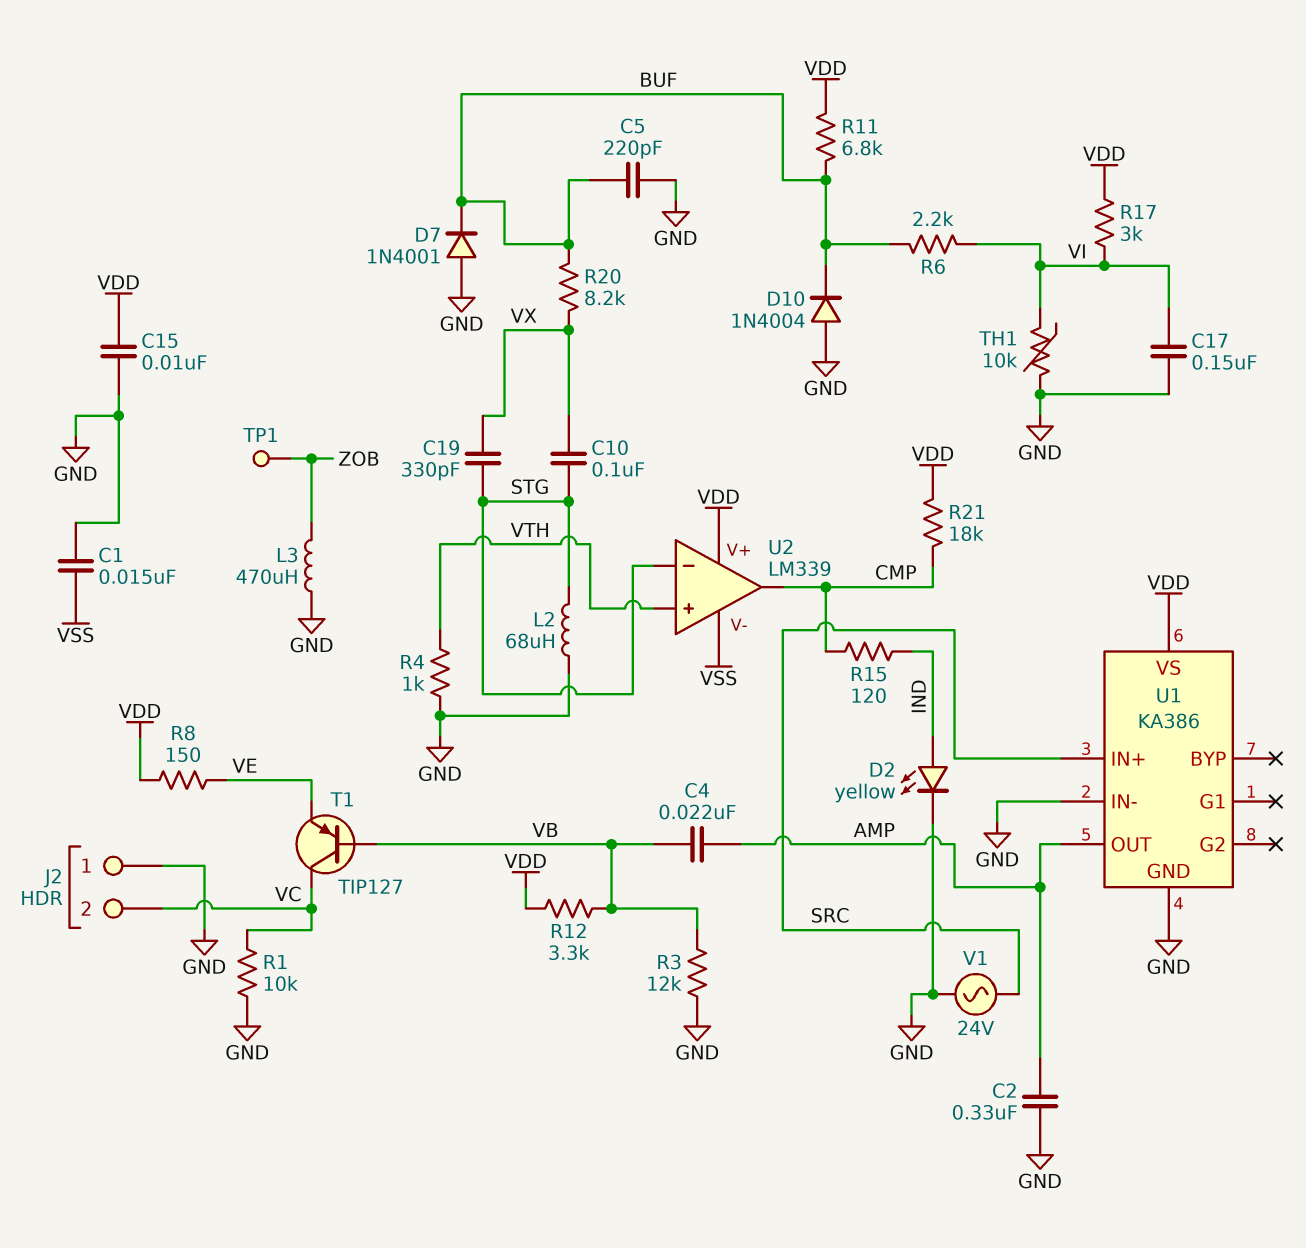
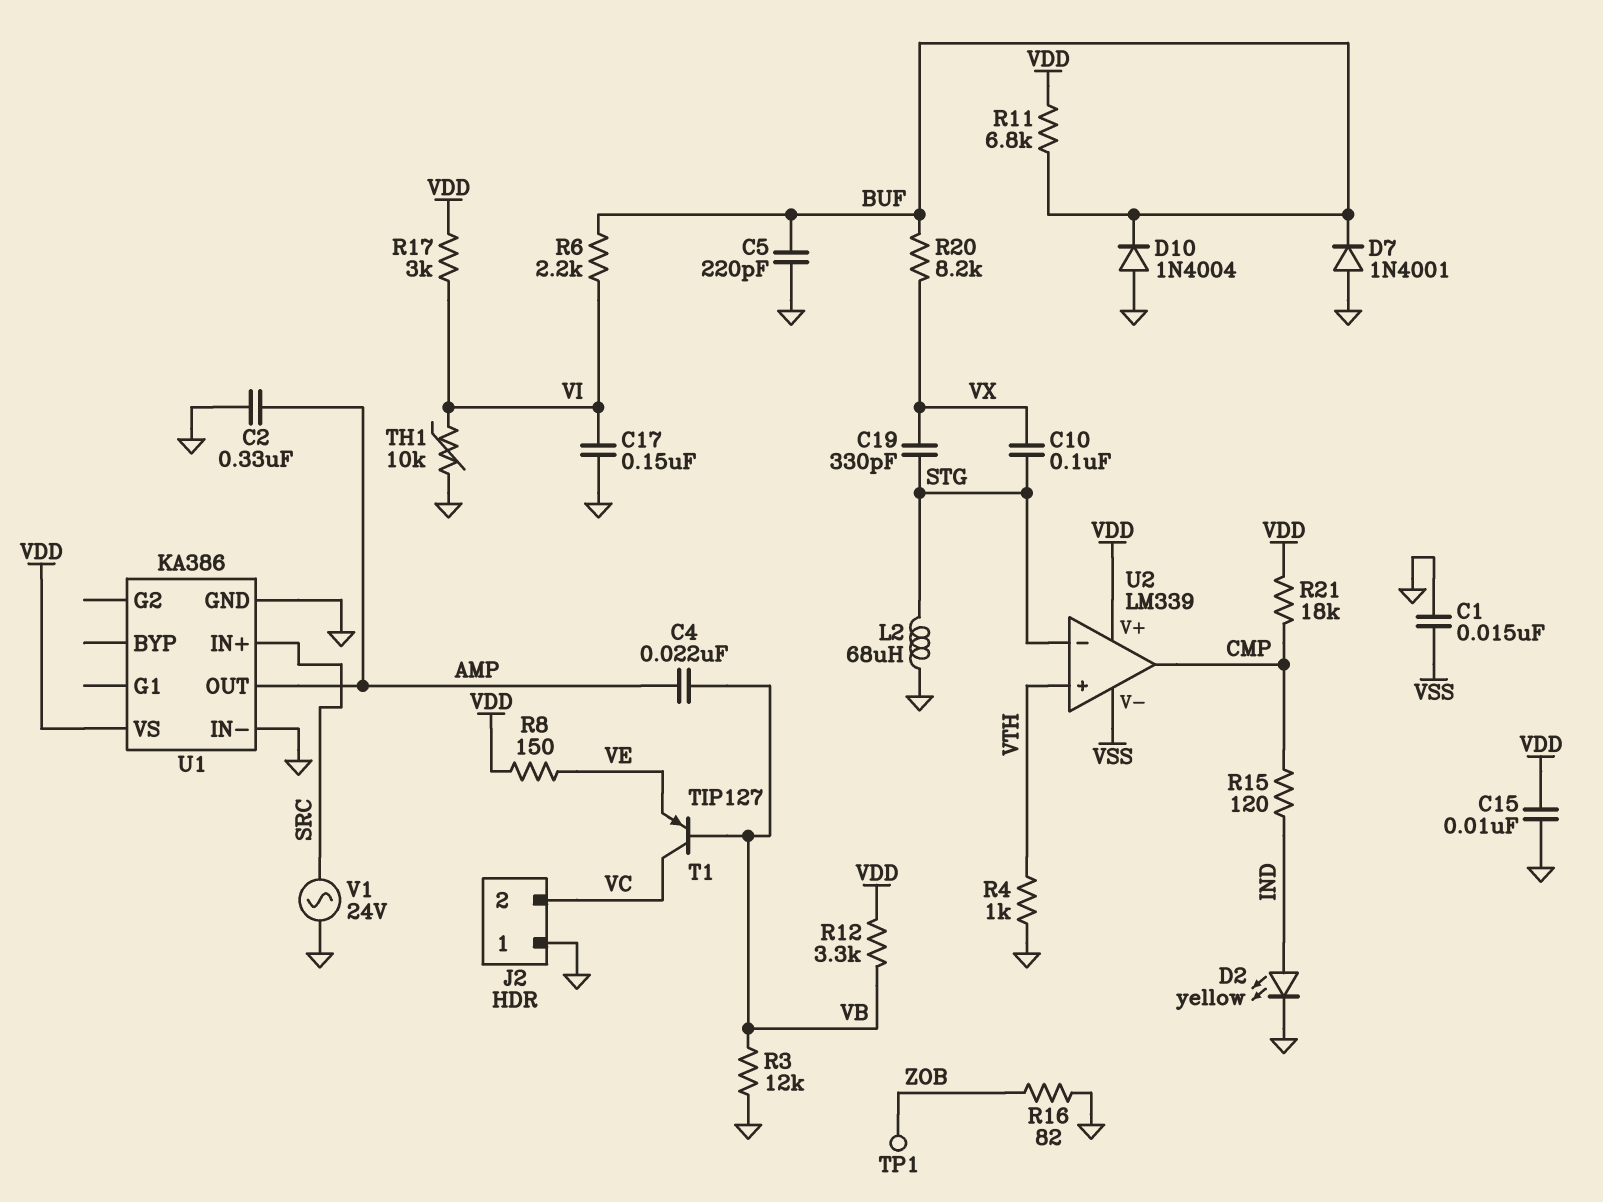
L3: 470uH (GND, ZOB) -> none
R1: 10k (GND, VC) -> none
R16: none -> 82 (GND, ZOB)

